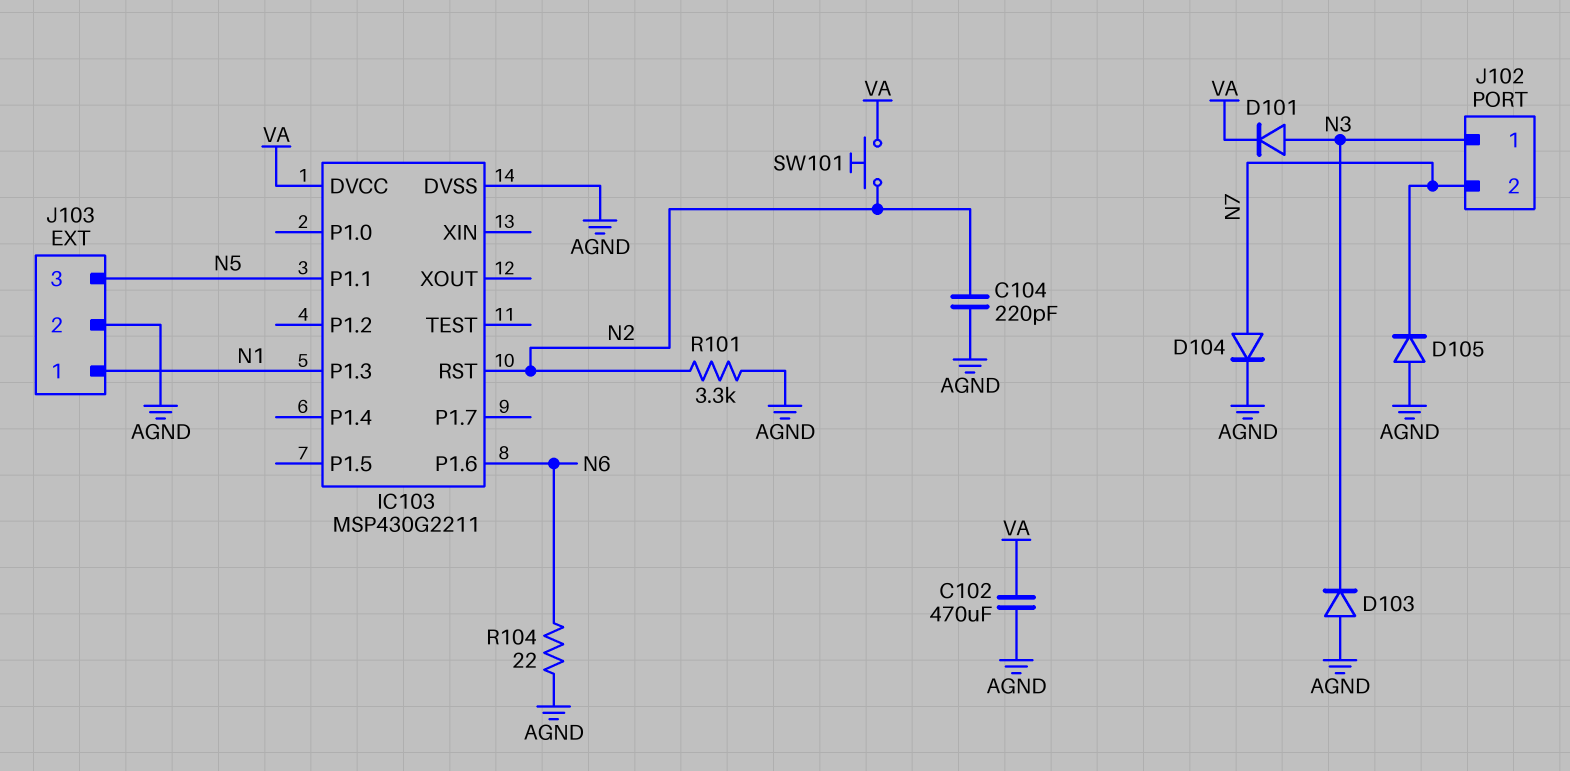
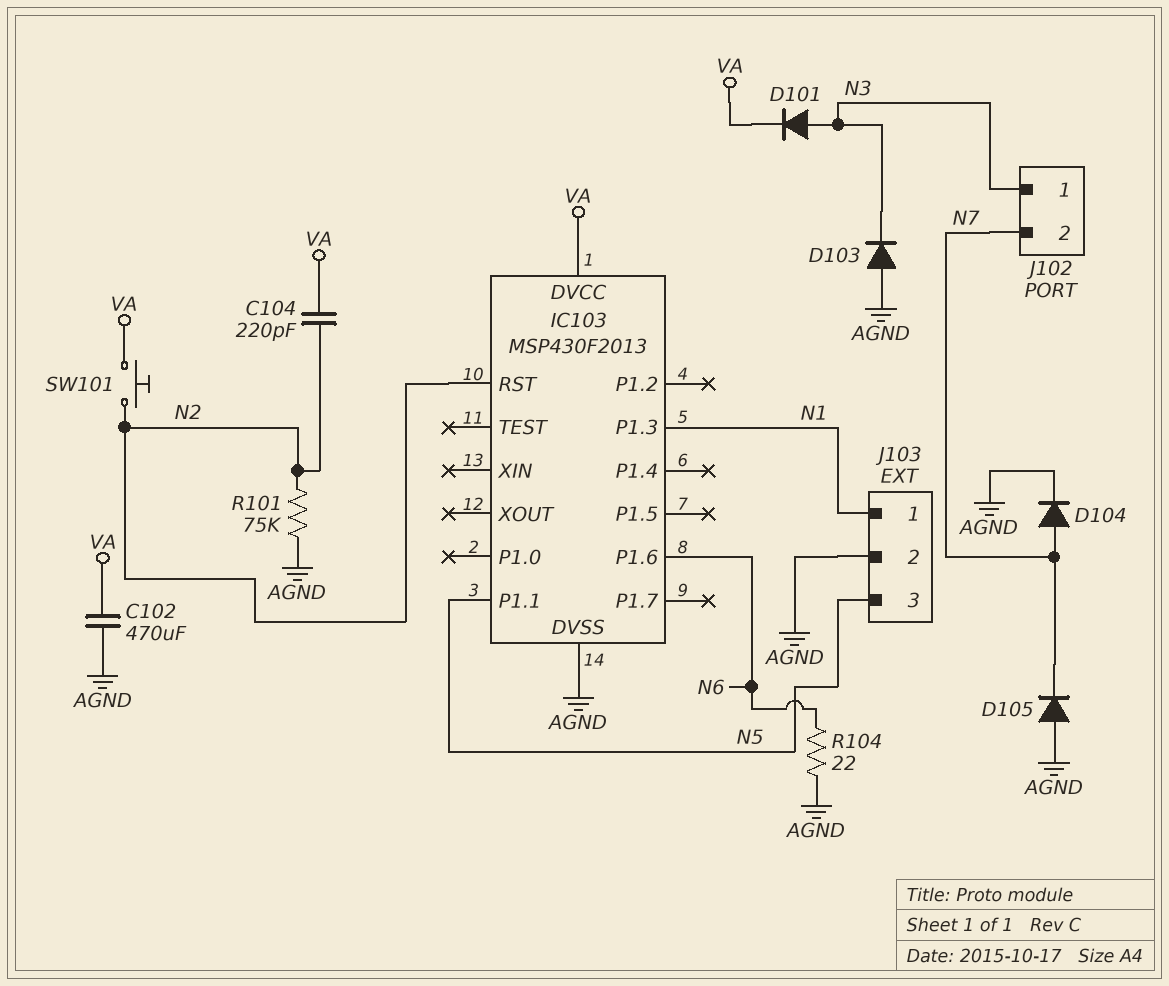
C104: 220pF (AGND, N2) -> 220pF (N2, VA)
IC103: MSP430G2211 -> MSP430F2013
R101: 3.3k (AGND, N2) -> 75k (AGND, N2)

